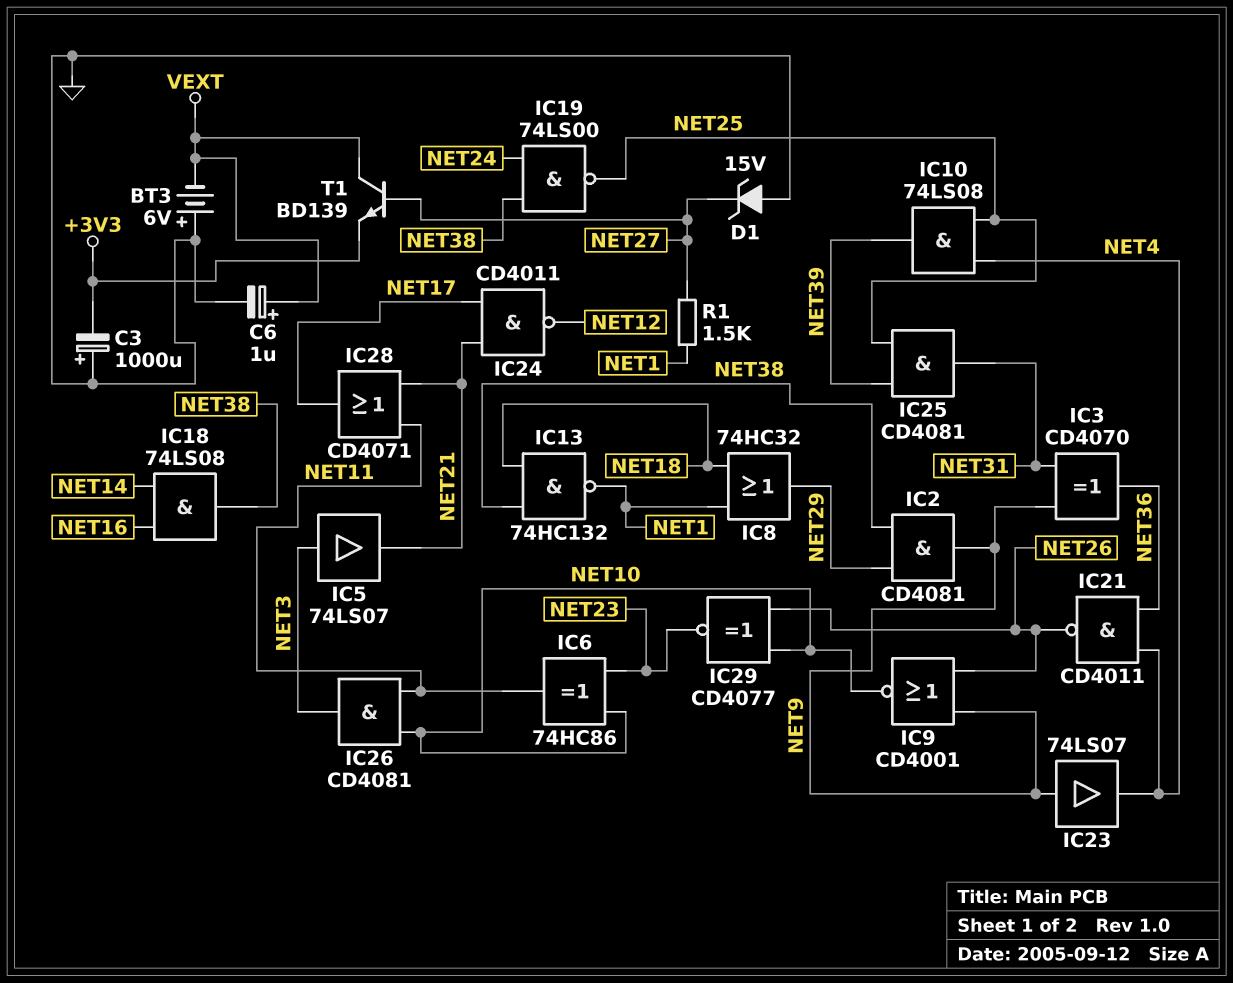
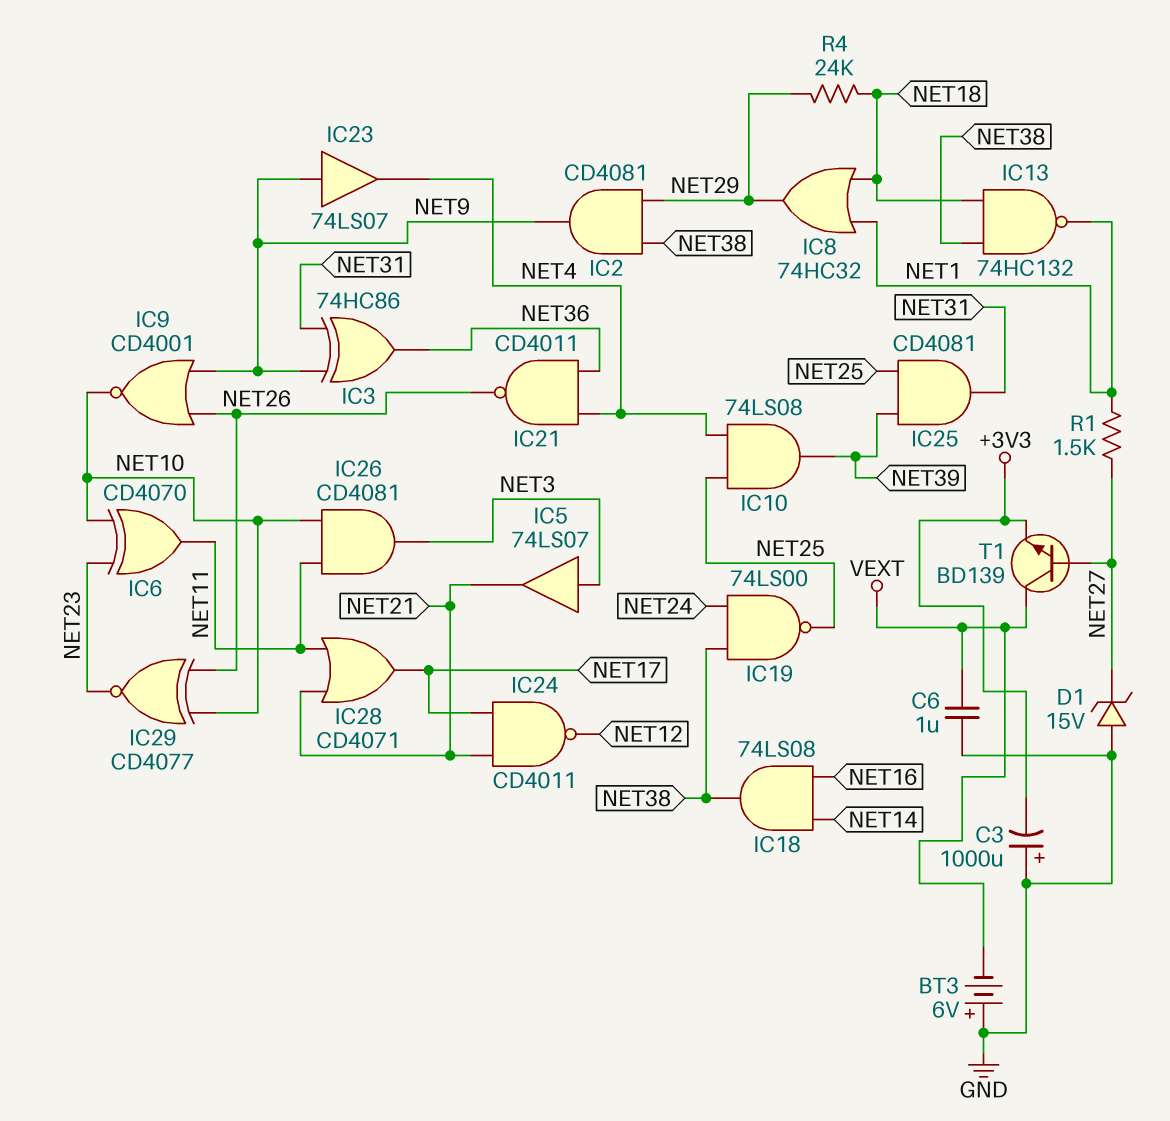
C6: 1uF (plus VEXT, minus GND) -> 1uF (GND, VEXT)
IC3: XOR CD4070 (in NET9, in NET31, out NET36) -> XOR 74HC86 (in NET9, in NET31, out NET36)
IC6: XOR 74HC86 (in NET10, in NET23, out NET11) -> XOR CD4070 (in NET10, in NET23, out NET11)
R4: none -> 24k (NET18, NET29)

